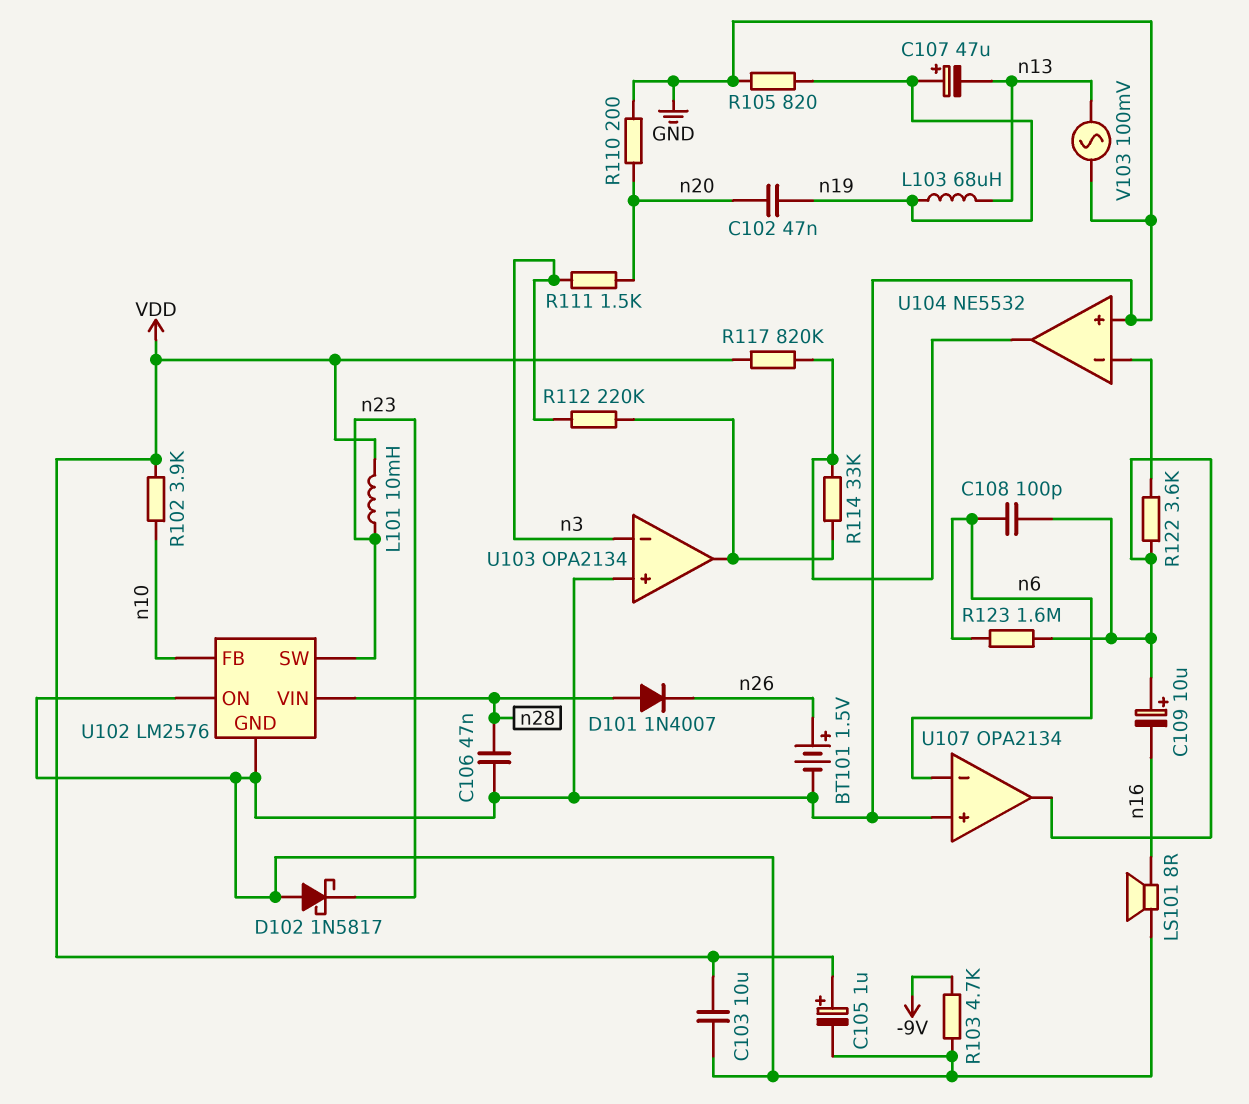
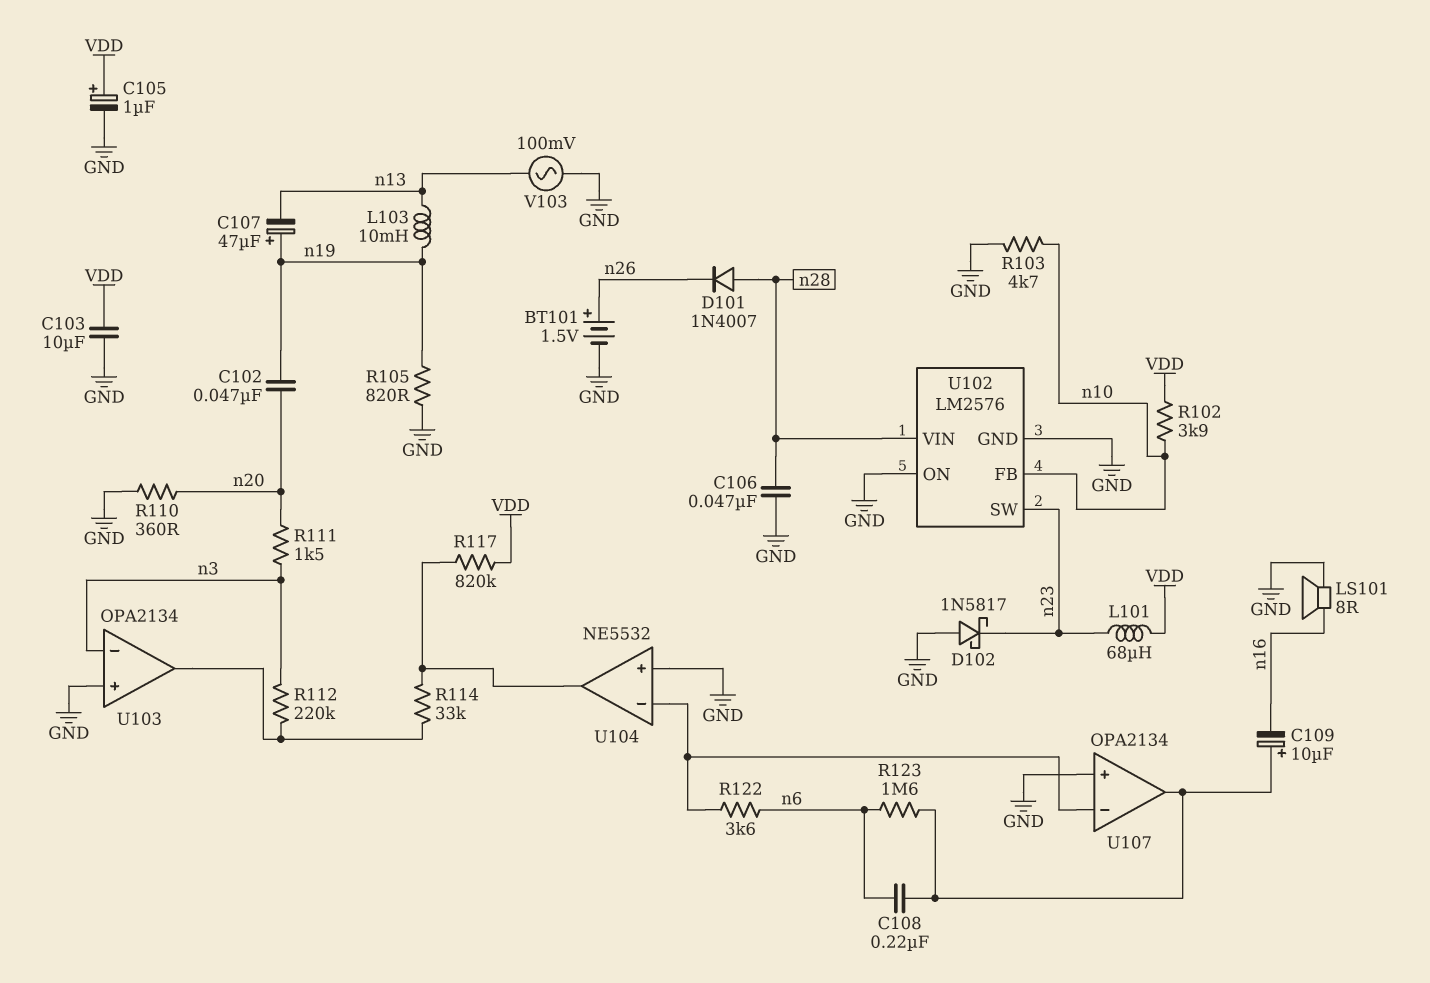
C108: 100pF (U107/out, n6) -> 220nF (U107/out, n6)
L101: 10mH (VDD, n23) -> 68uH (VDD, n23)
L103: 68uH (n13, n19) -> 10mH (n13, n19)
R103: 4.7k (-9V, GND) -> 4.7k (GND, n10)
R110: 200 (GND, n20) -> 360 (GND, n20)
R122: 3.6k (U104/in-, U107/out) -> 3.6k (U104/in-, n6)
U107 pin in-: n6 -> U104/in-

